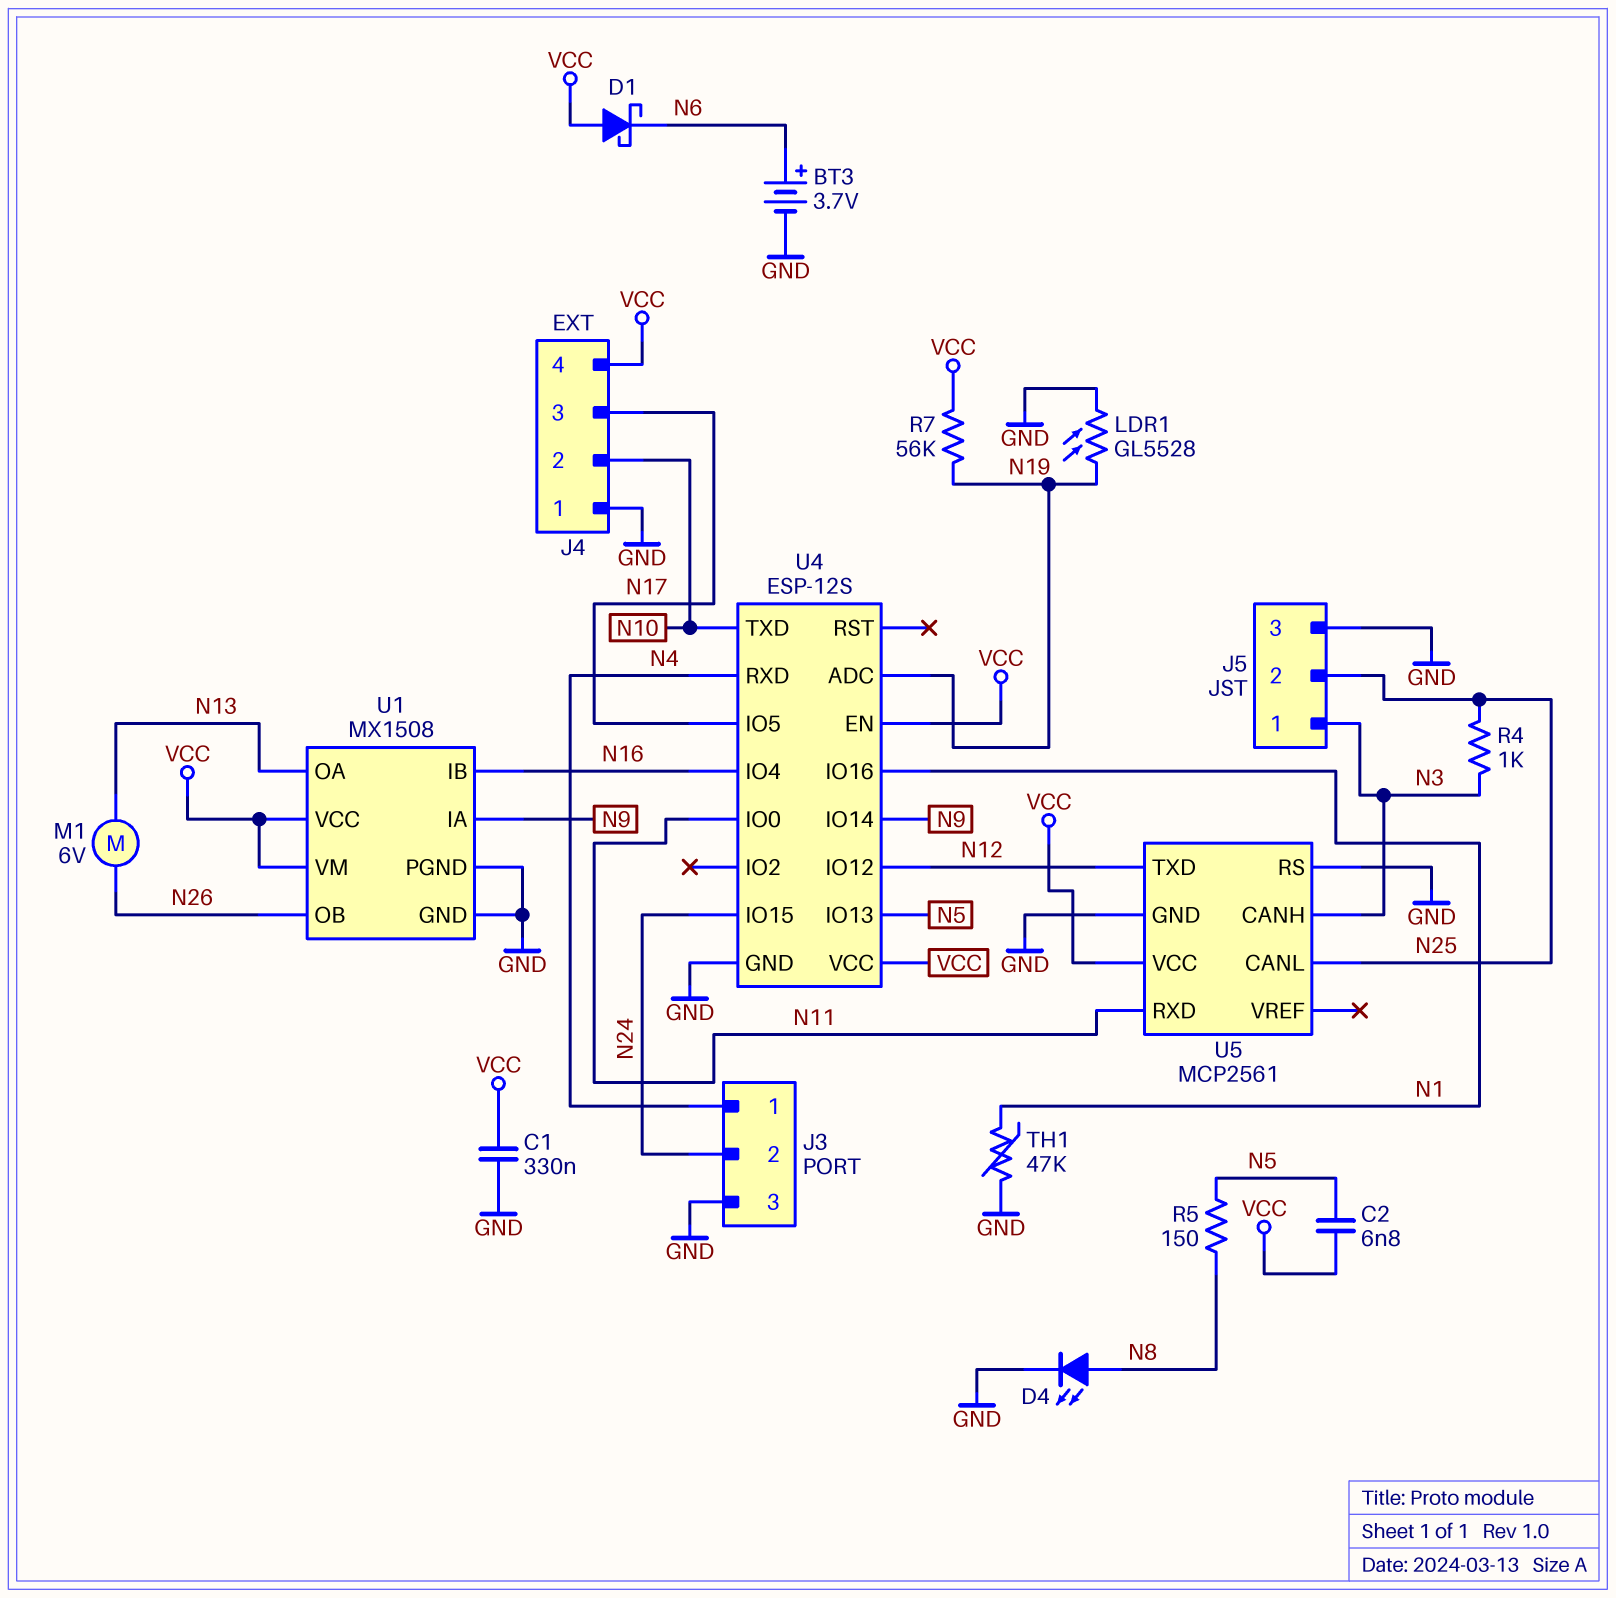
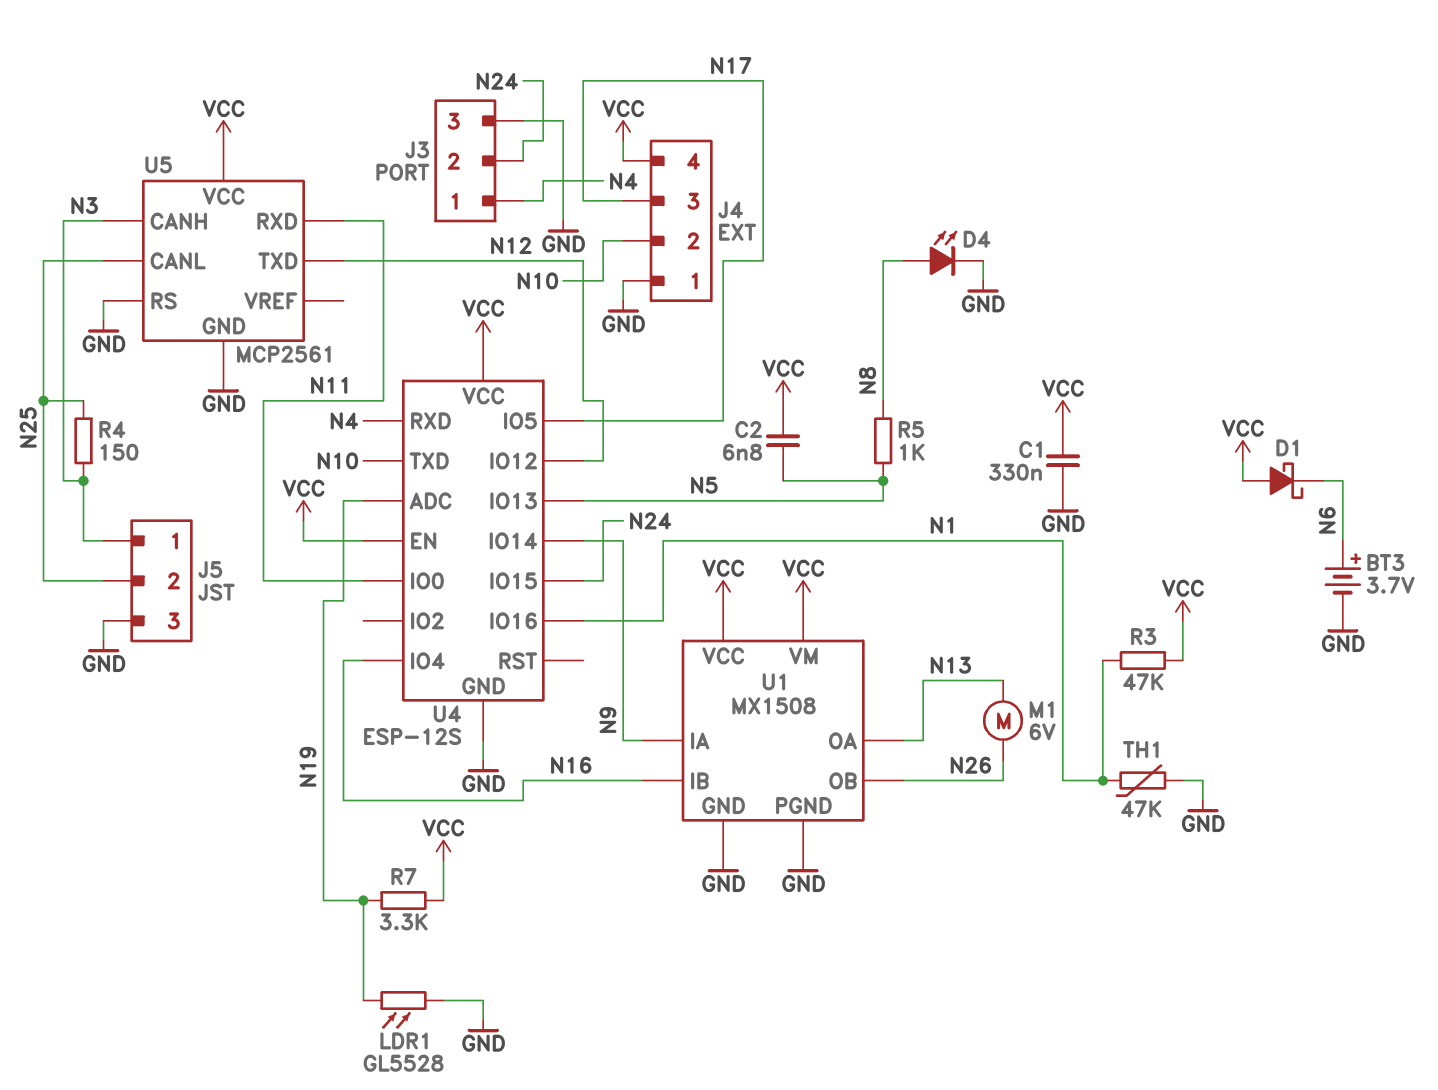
R3: none -> 47k (N1, VCC)
R4: 1k (N3, N25) -> 150 (N3, N25)
R5: 150 (N5, N8) -> 1k (N5, N8)
R7: 56k (N19, VCC) -> 3.3k (N19, VCC)

